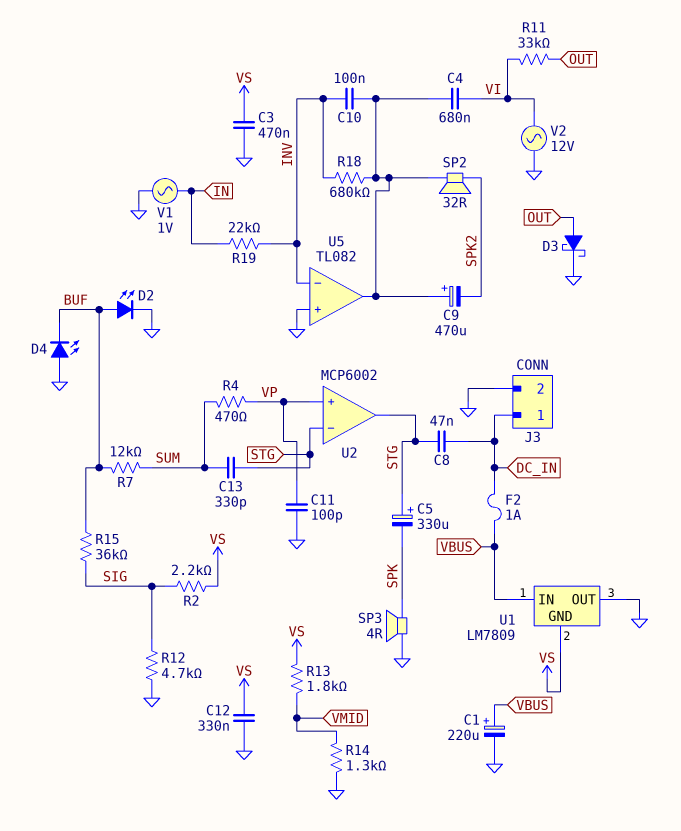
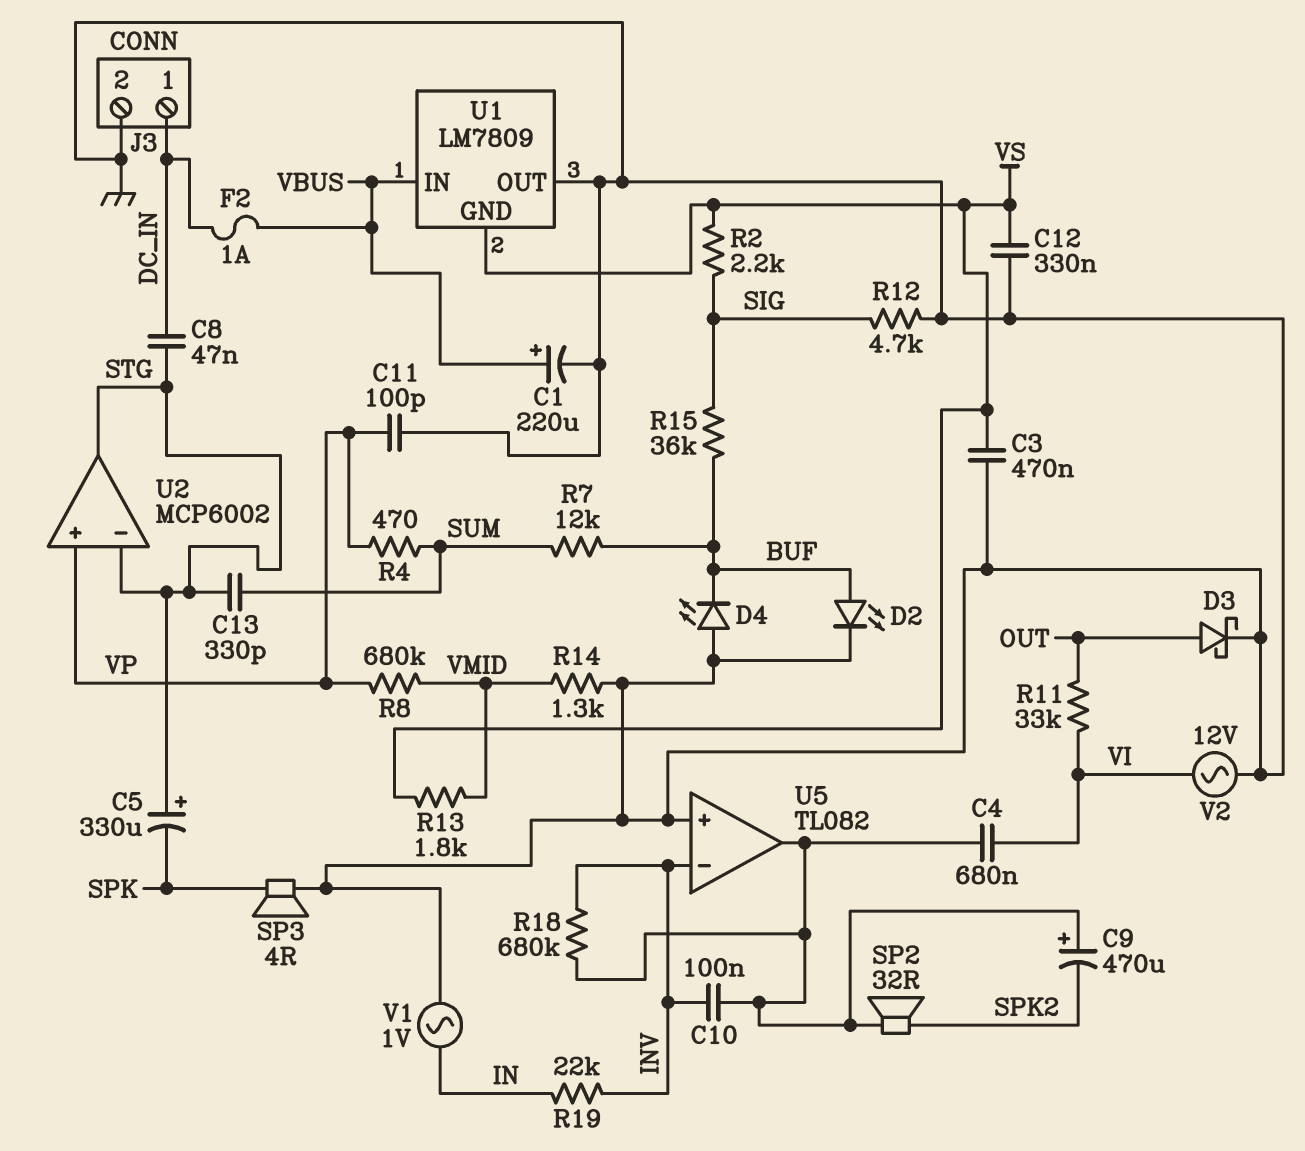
R8: none -> 680k (VMID, VP)

